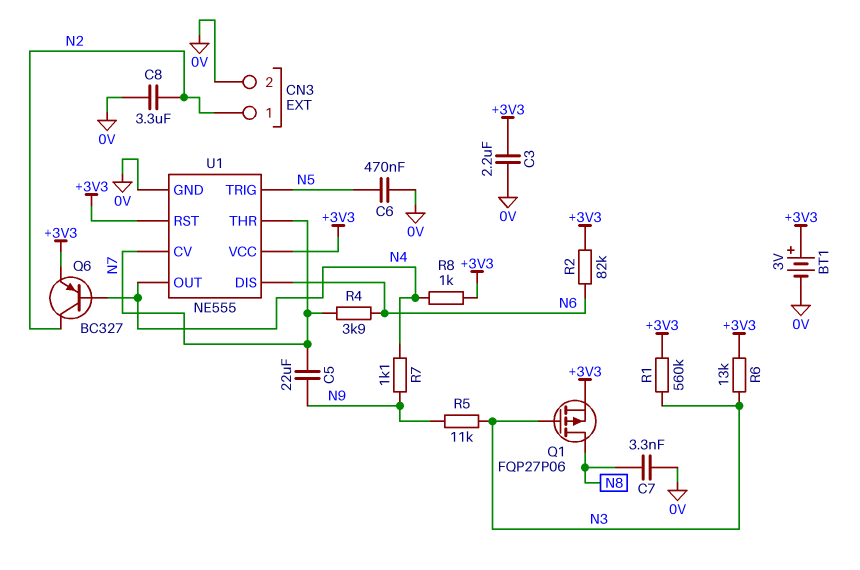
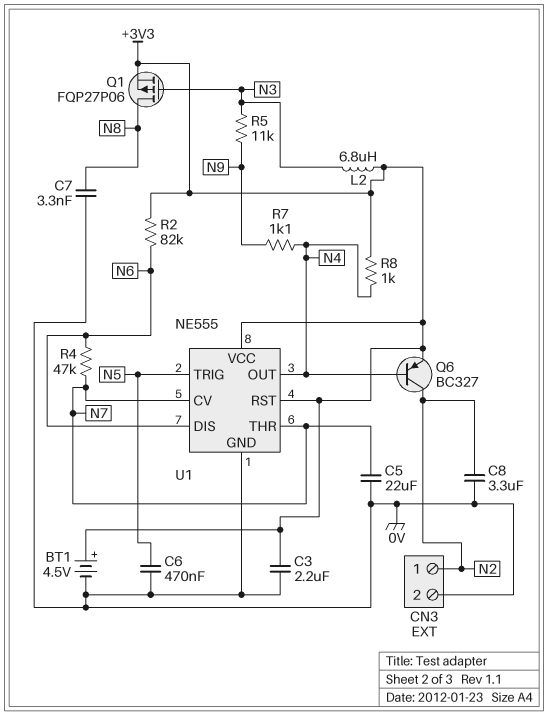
BT1: 3V (plus +3V3, minus 0V) -> 4.5V (plus +3V3, minus 0V)
C5: 22uF (N7, N9) -> 22uF (0V, N7)
L2: none -> 6.8uH (+3V3, N3)
R1: 560k (+3V3, N3) -> none
R4: 3.9k (N6, N7) -> 47k (N6, N7)
R6: 13k (+3V3, N3) -> none

